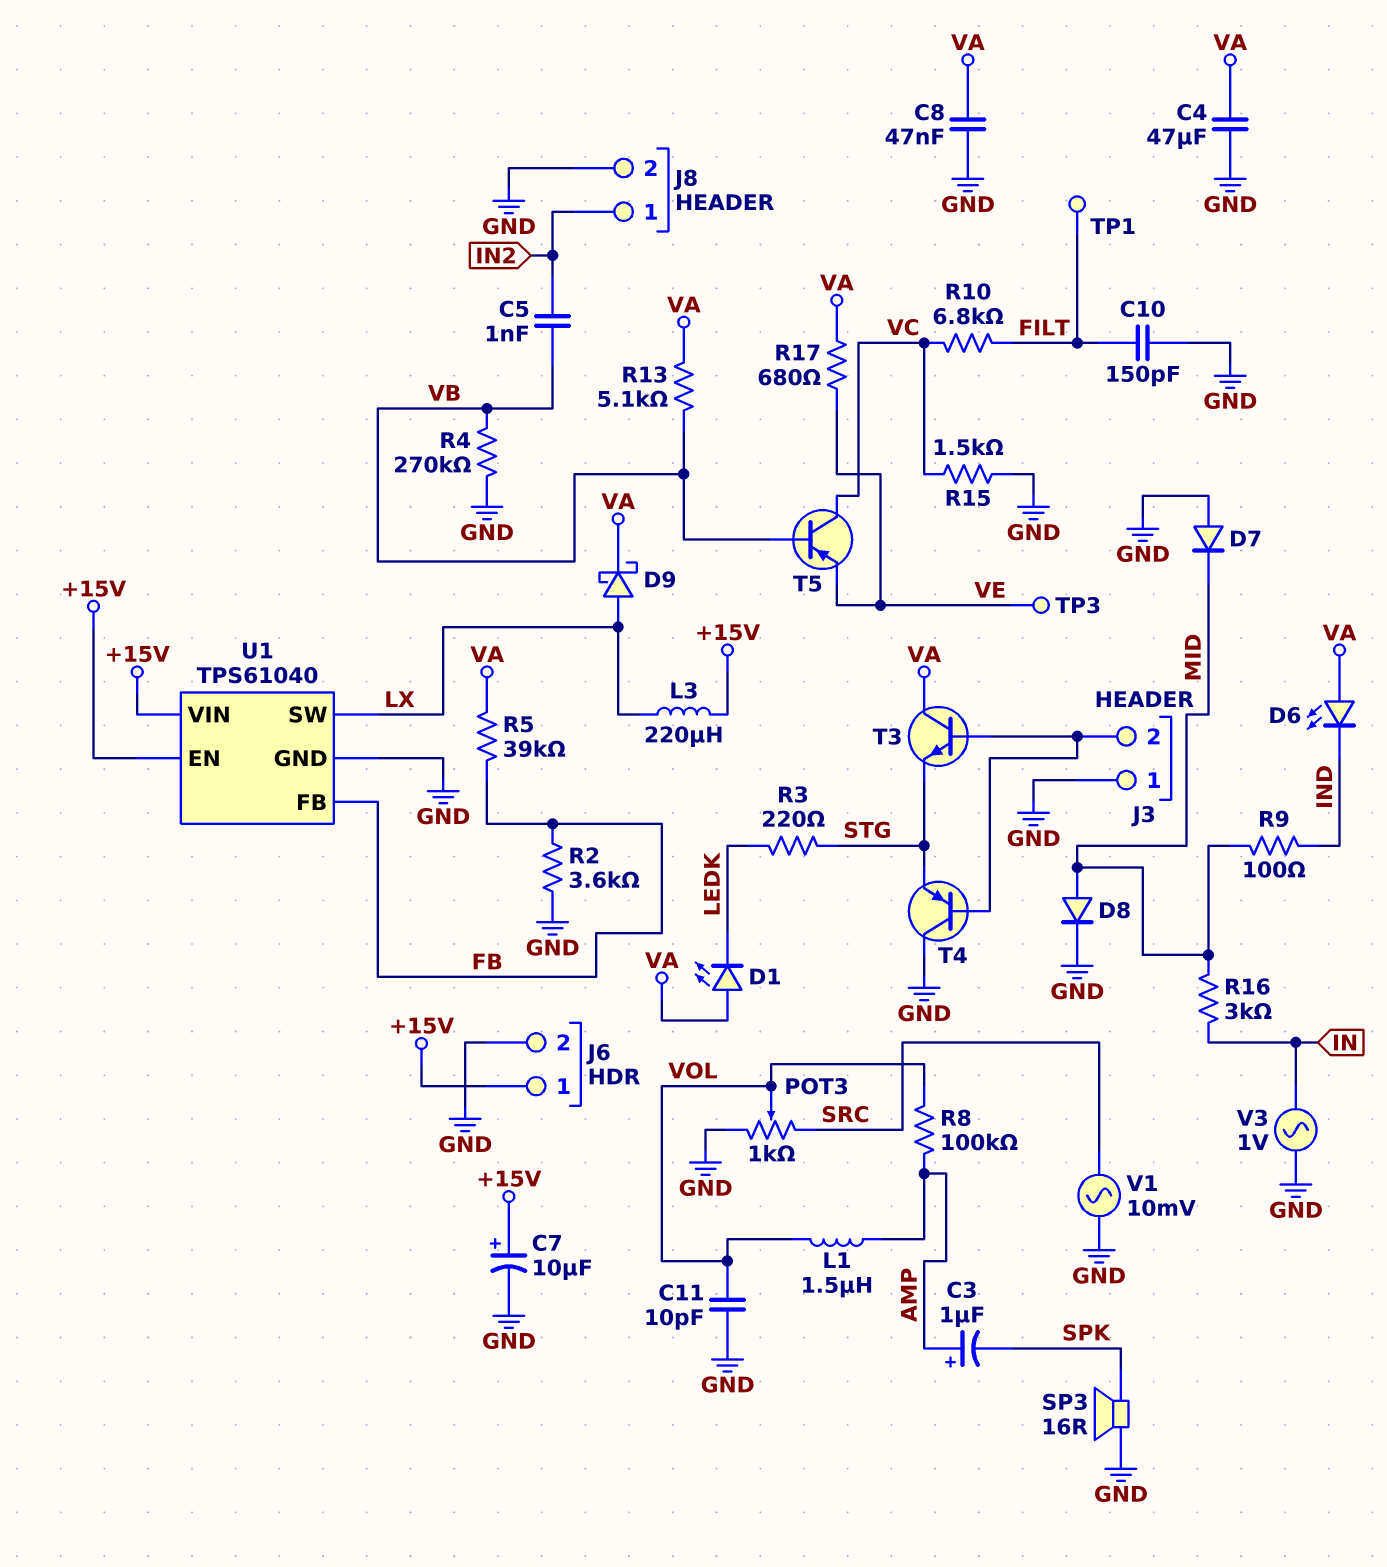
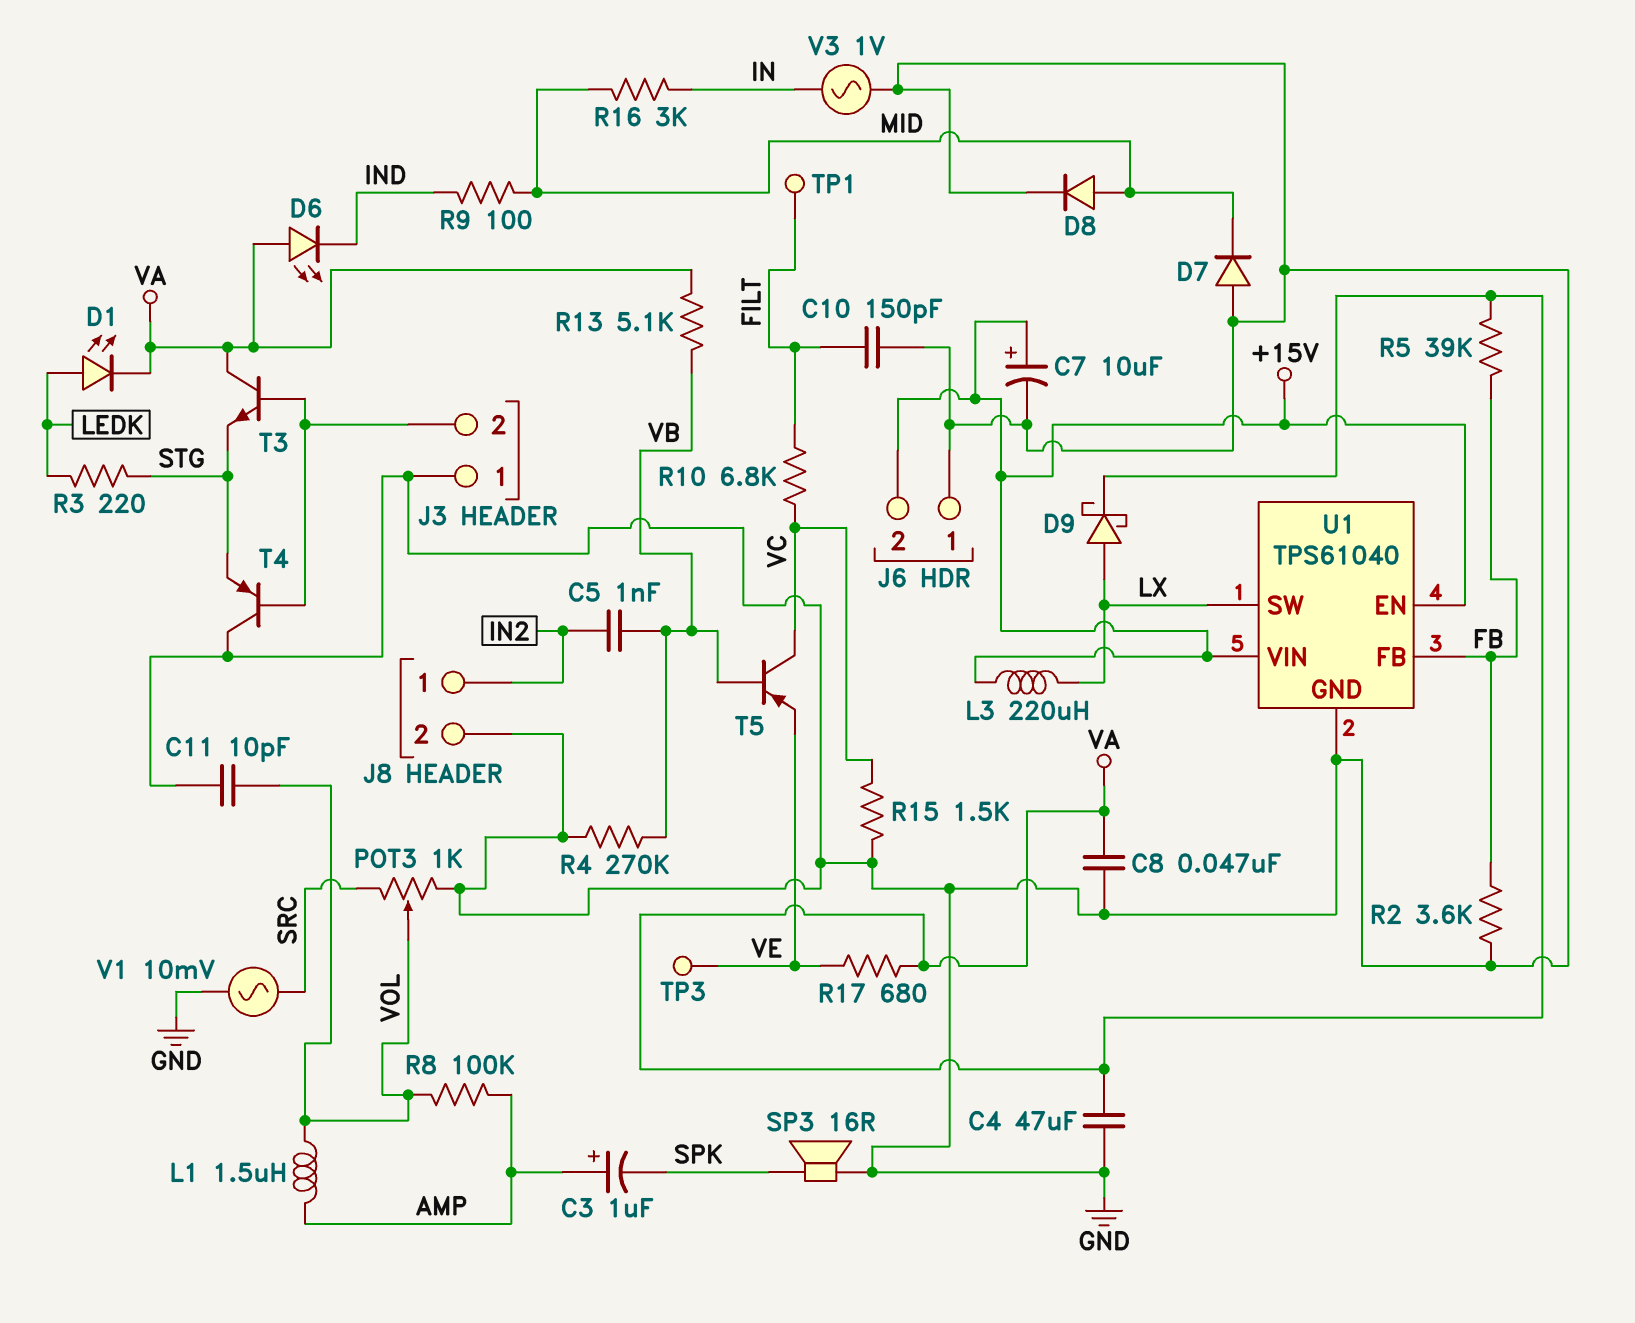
D1: LED (A VA, K LEDK) -> LED (A LEDK, K VA)
J6 pin 1: +15V -> GND
J6 pin 2: GND -> +15V

